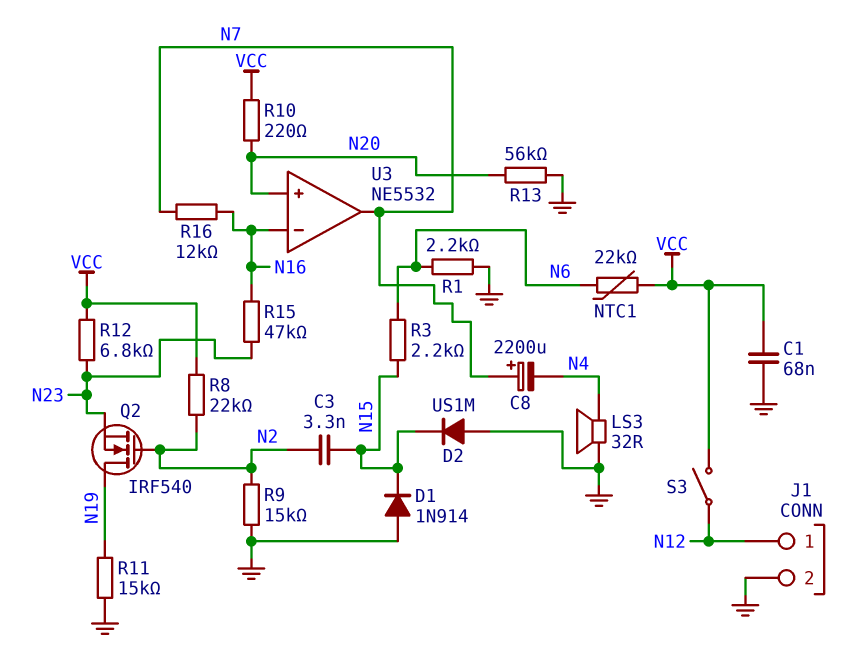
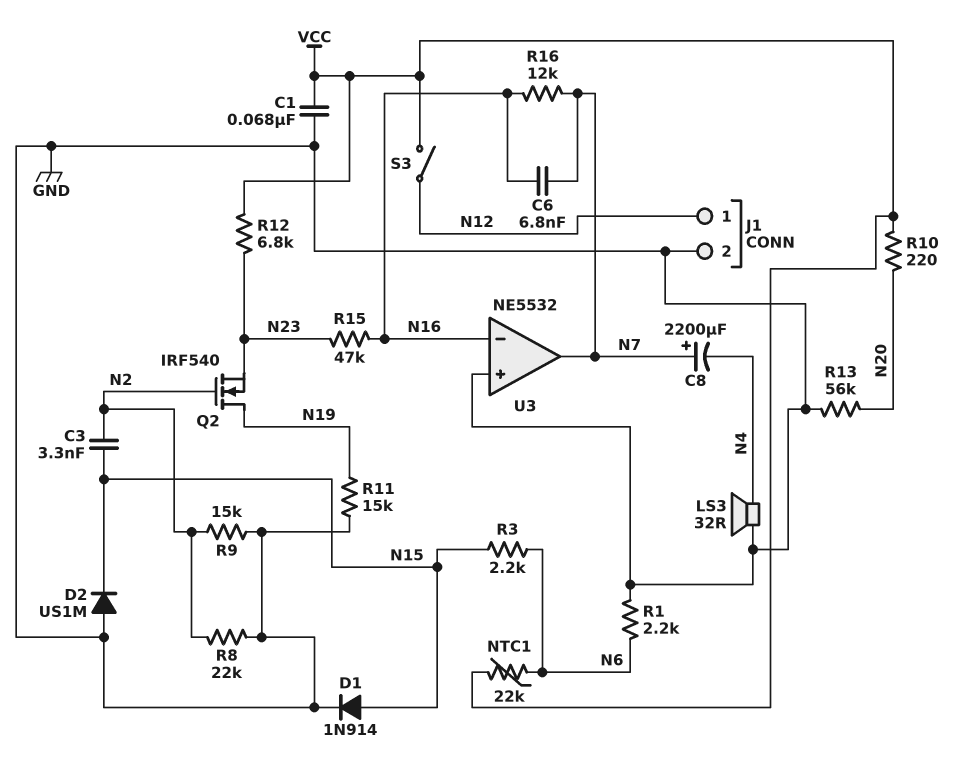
C6: none -> 6.8nF (N7, N16)
D1: diode 1N914 (A GND, K N15) -> diode 1N914 (A N15, K GND)
R8: 22k (N2, VCC) -> 22k (GND, N2)
U3 pin in+: N20 -> GND

